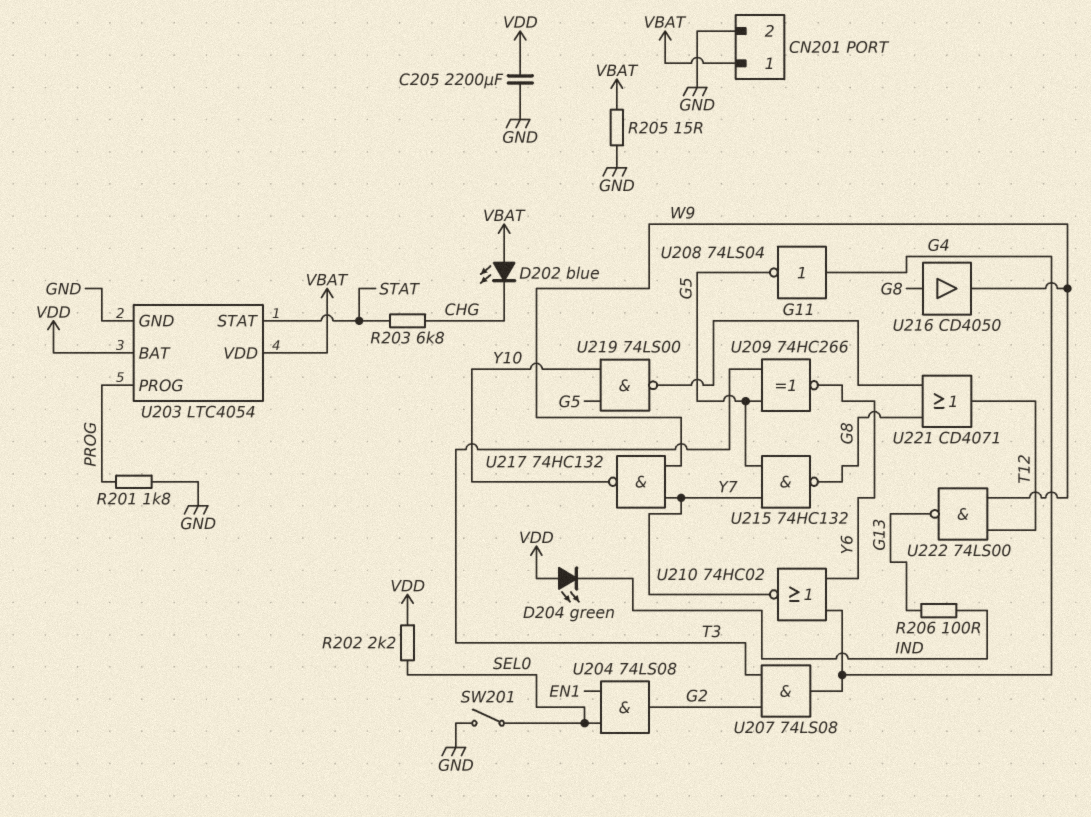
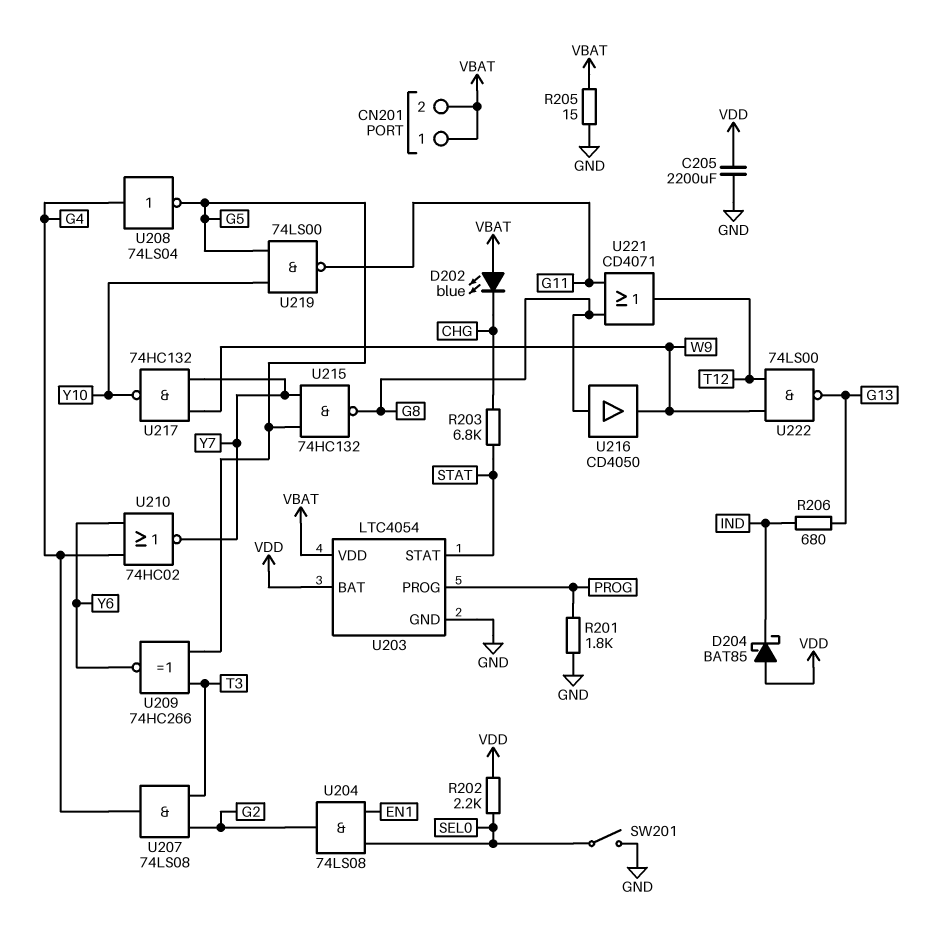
CN201 pin 2: GND -> VBAT
D204: LED green (A VDD, K IND) -> schottky BAT85 (A VDD, K IND)
R206: 100 (G13, IND) -> 680 (G13, IND)

